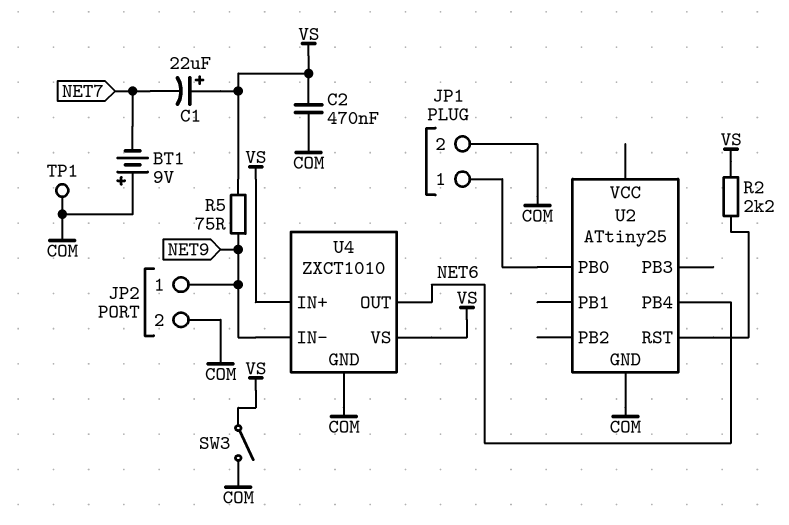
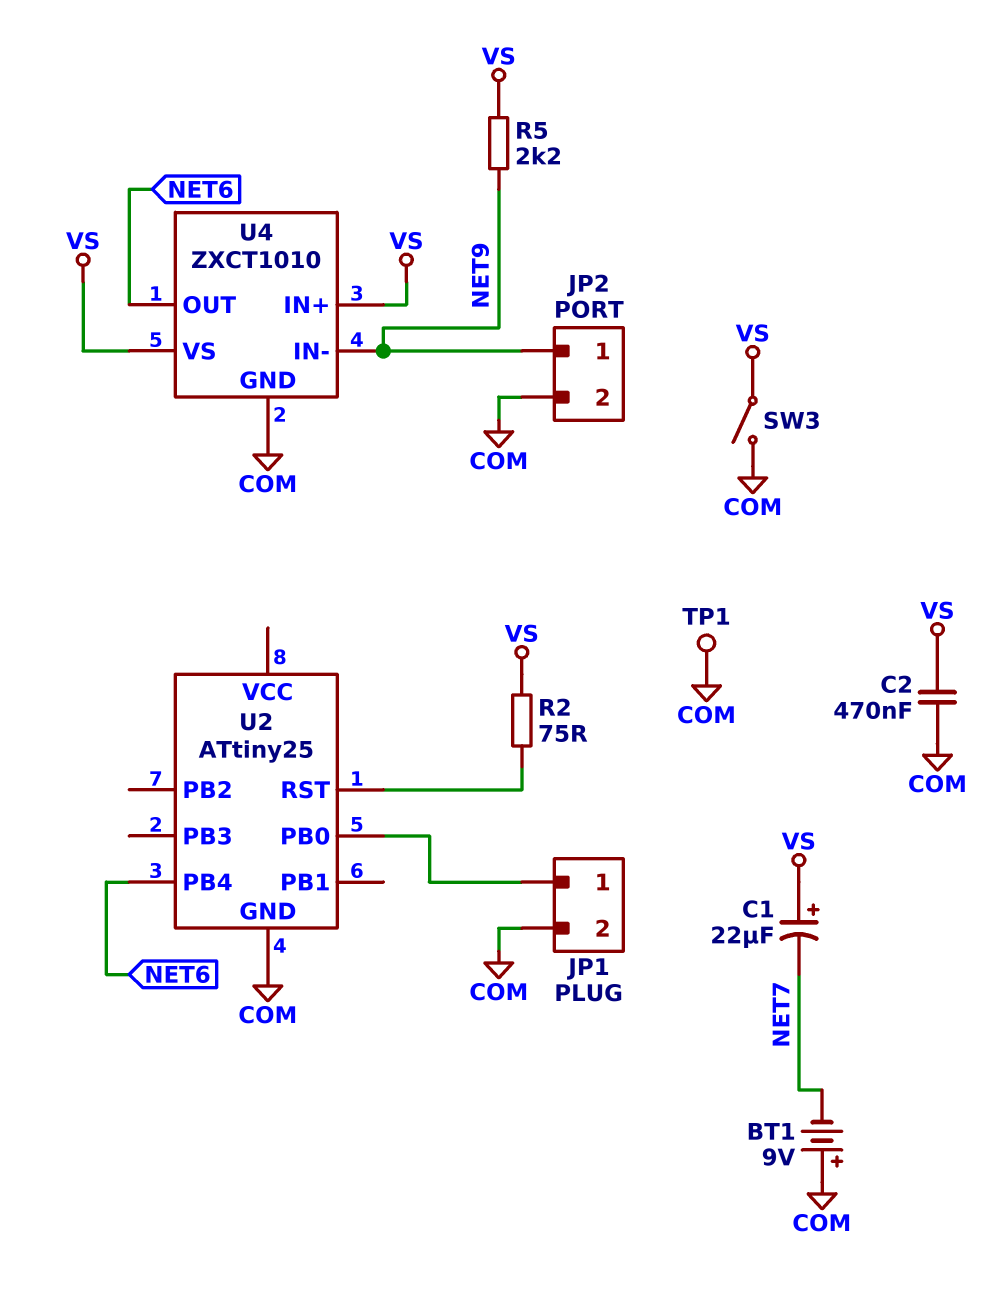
R2: 2.2k (U2/RST, VS) -> 75 (U2/RST, VS)
R5: 75 (NET9, VS) -> 2.2k (NET9, VS)

